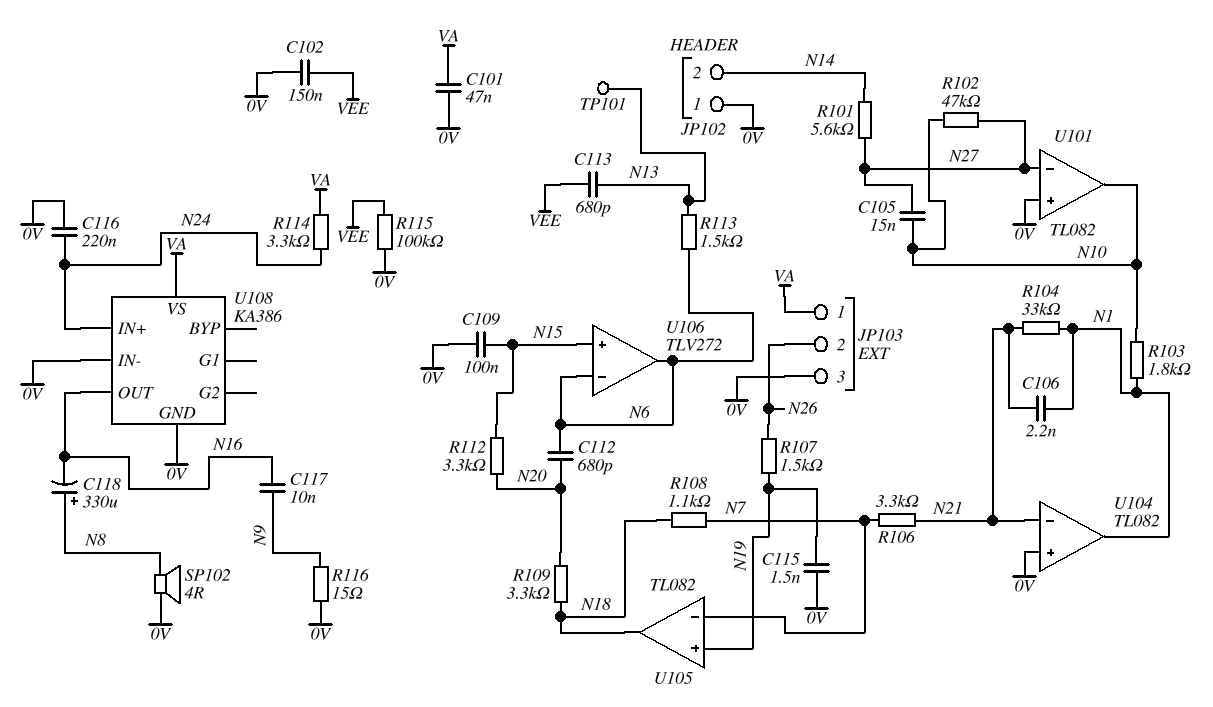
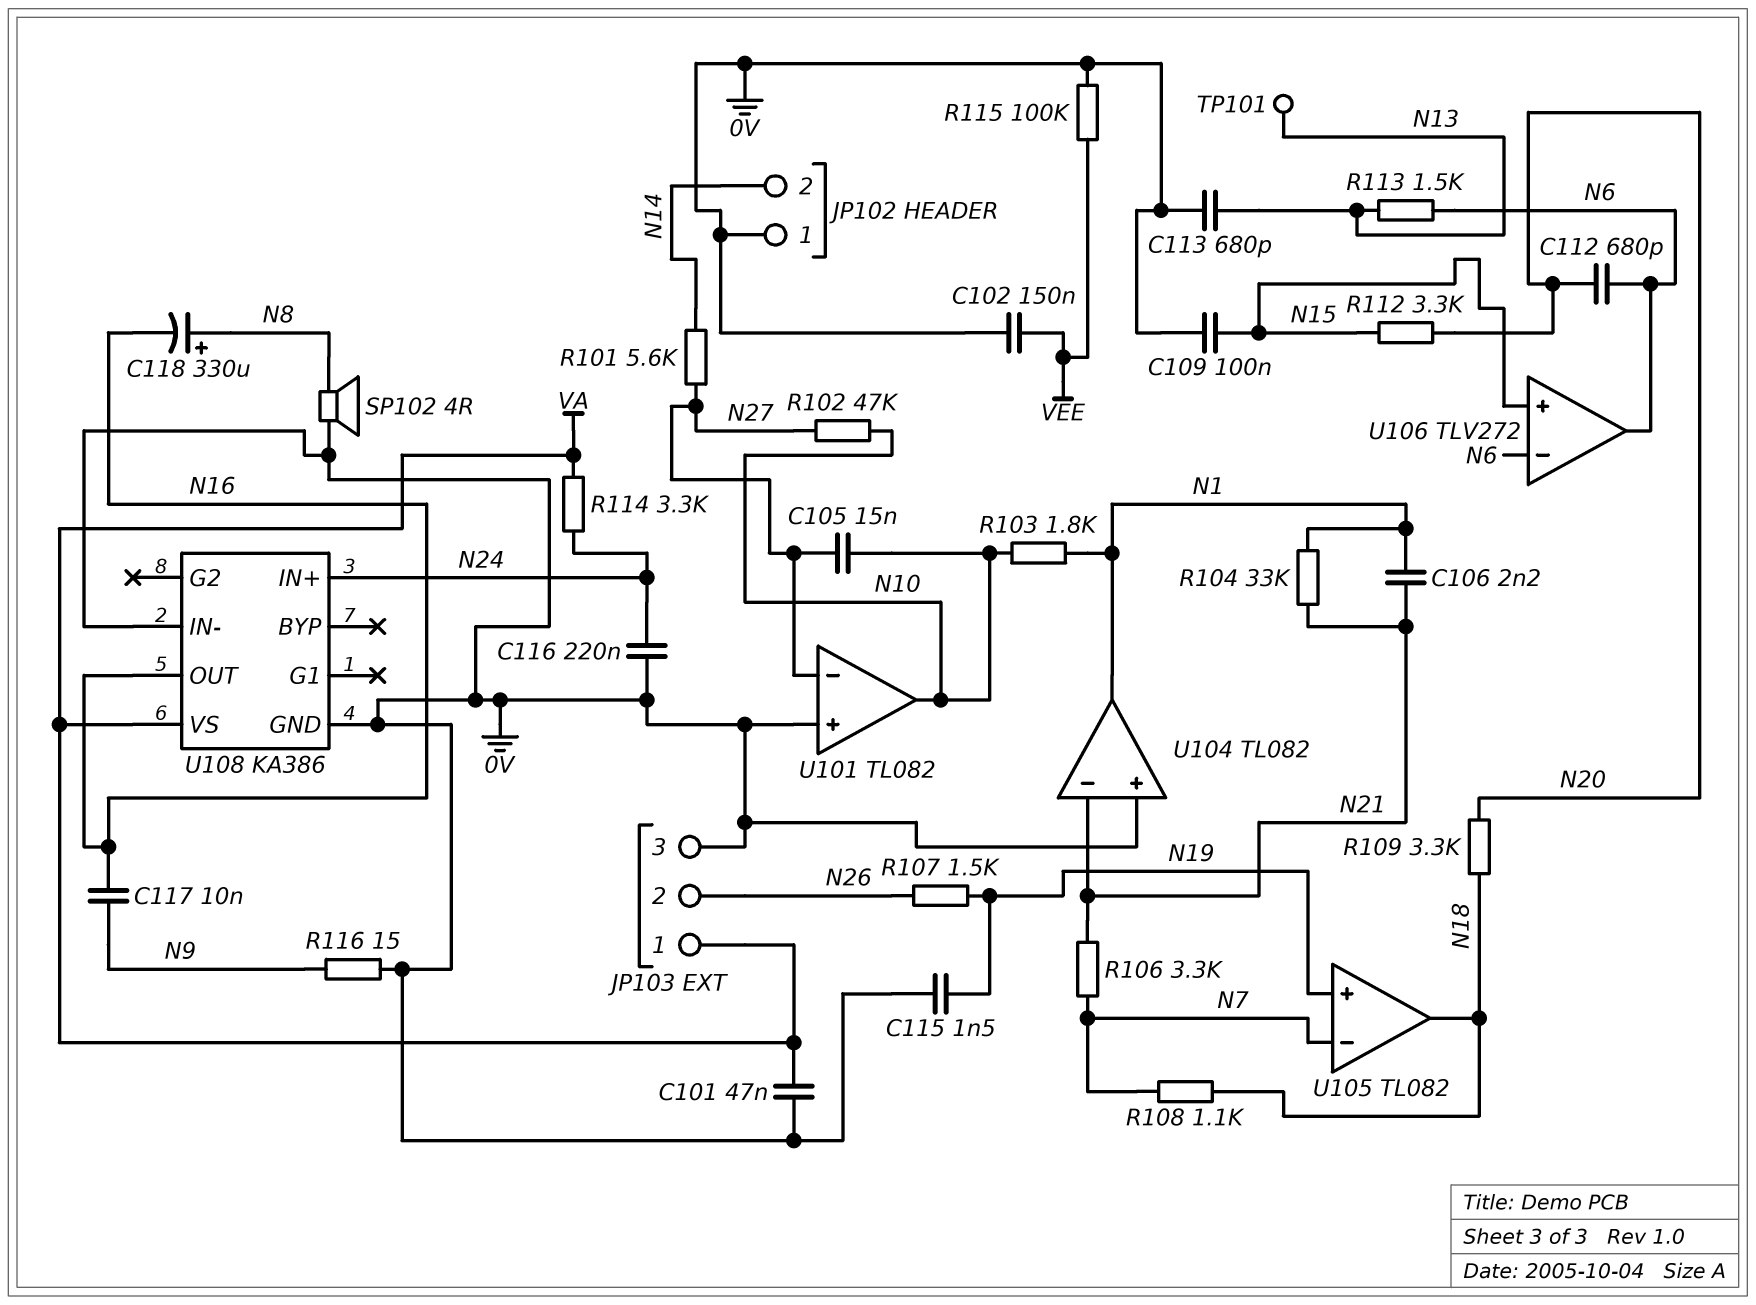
C113: 680pF (N13, VEE) -> 680pF (0V, N13)

